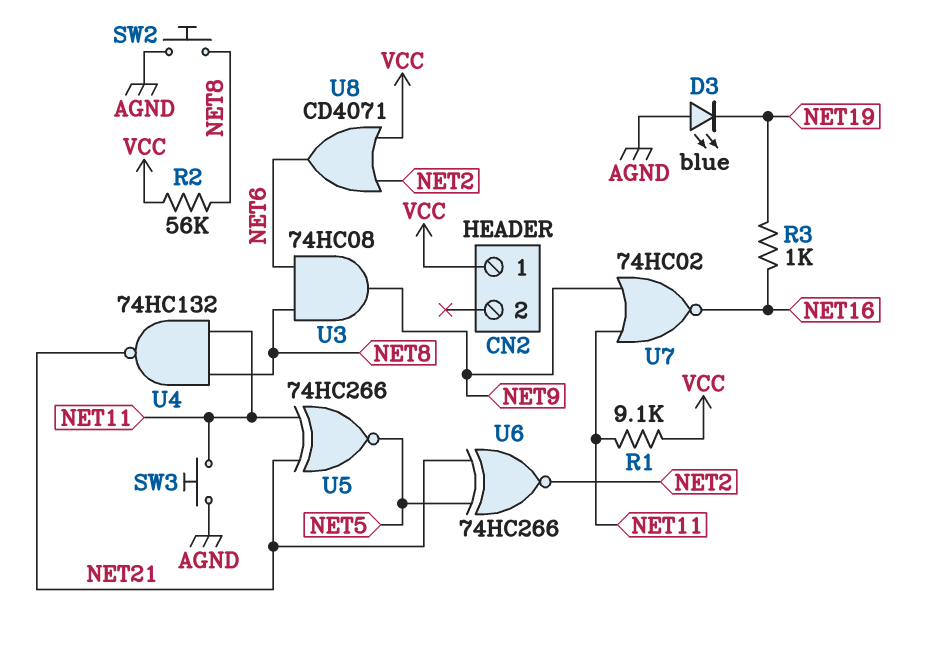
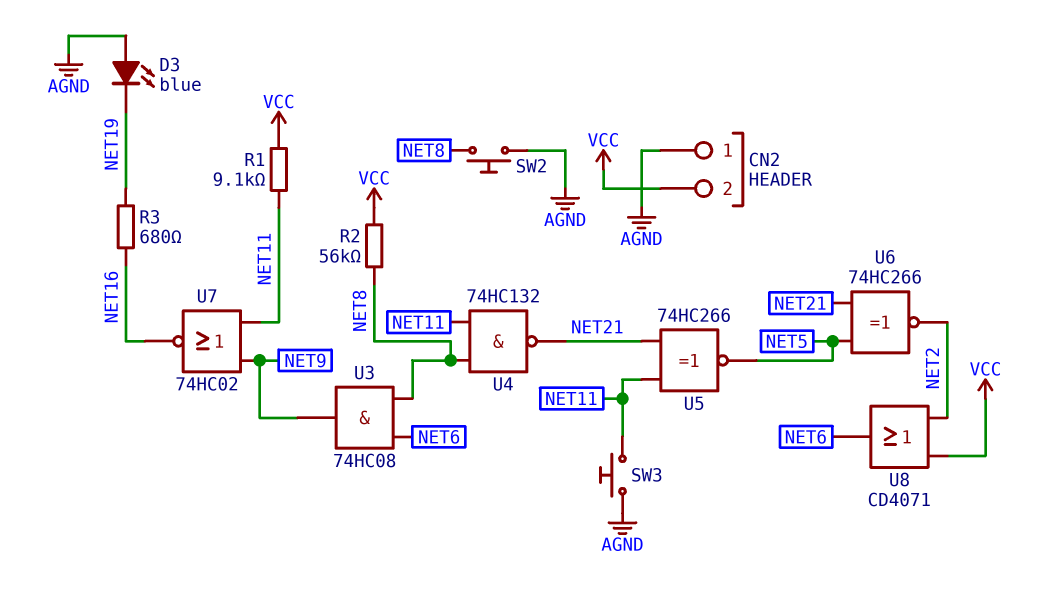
CN2 pin 1: VCC -> AGND
CN2 pin 2: none -> VCC
R3: 1k (NET16, NET19) -> 680 (NET16, NET19)

